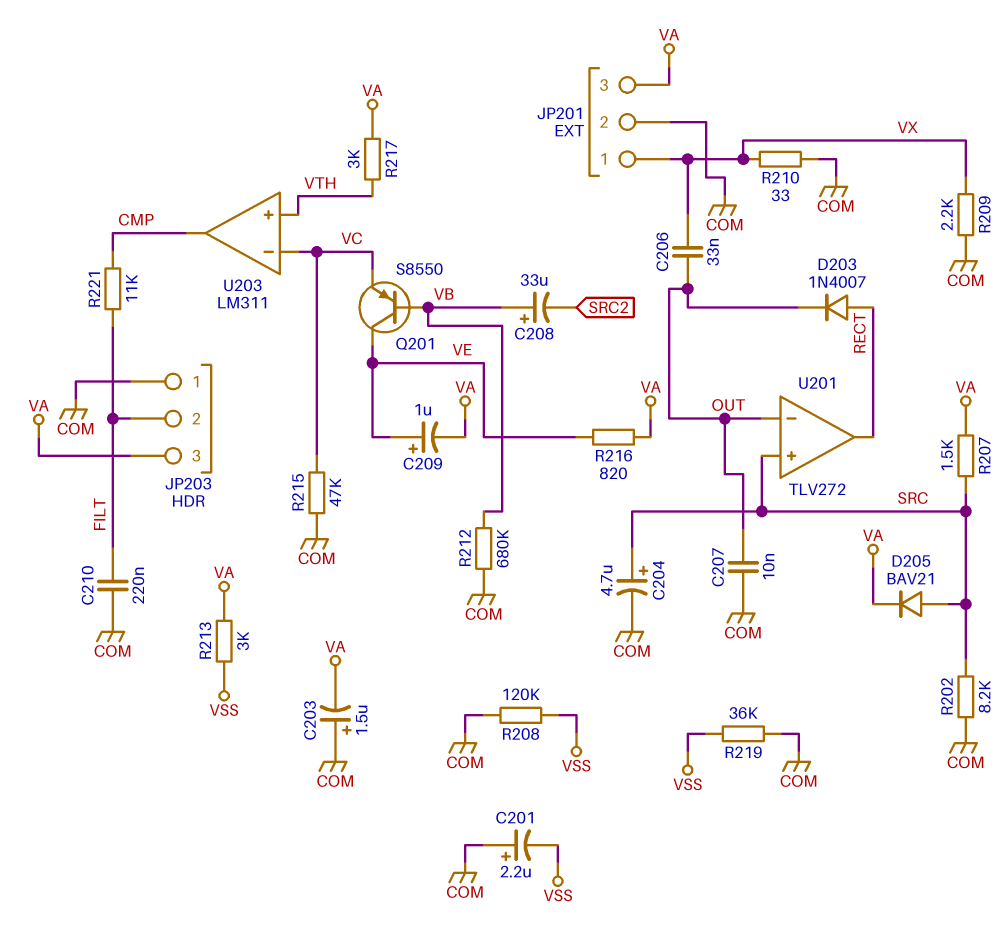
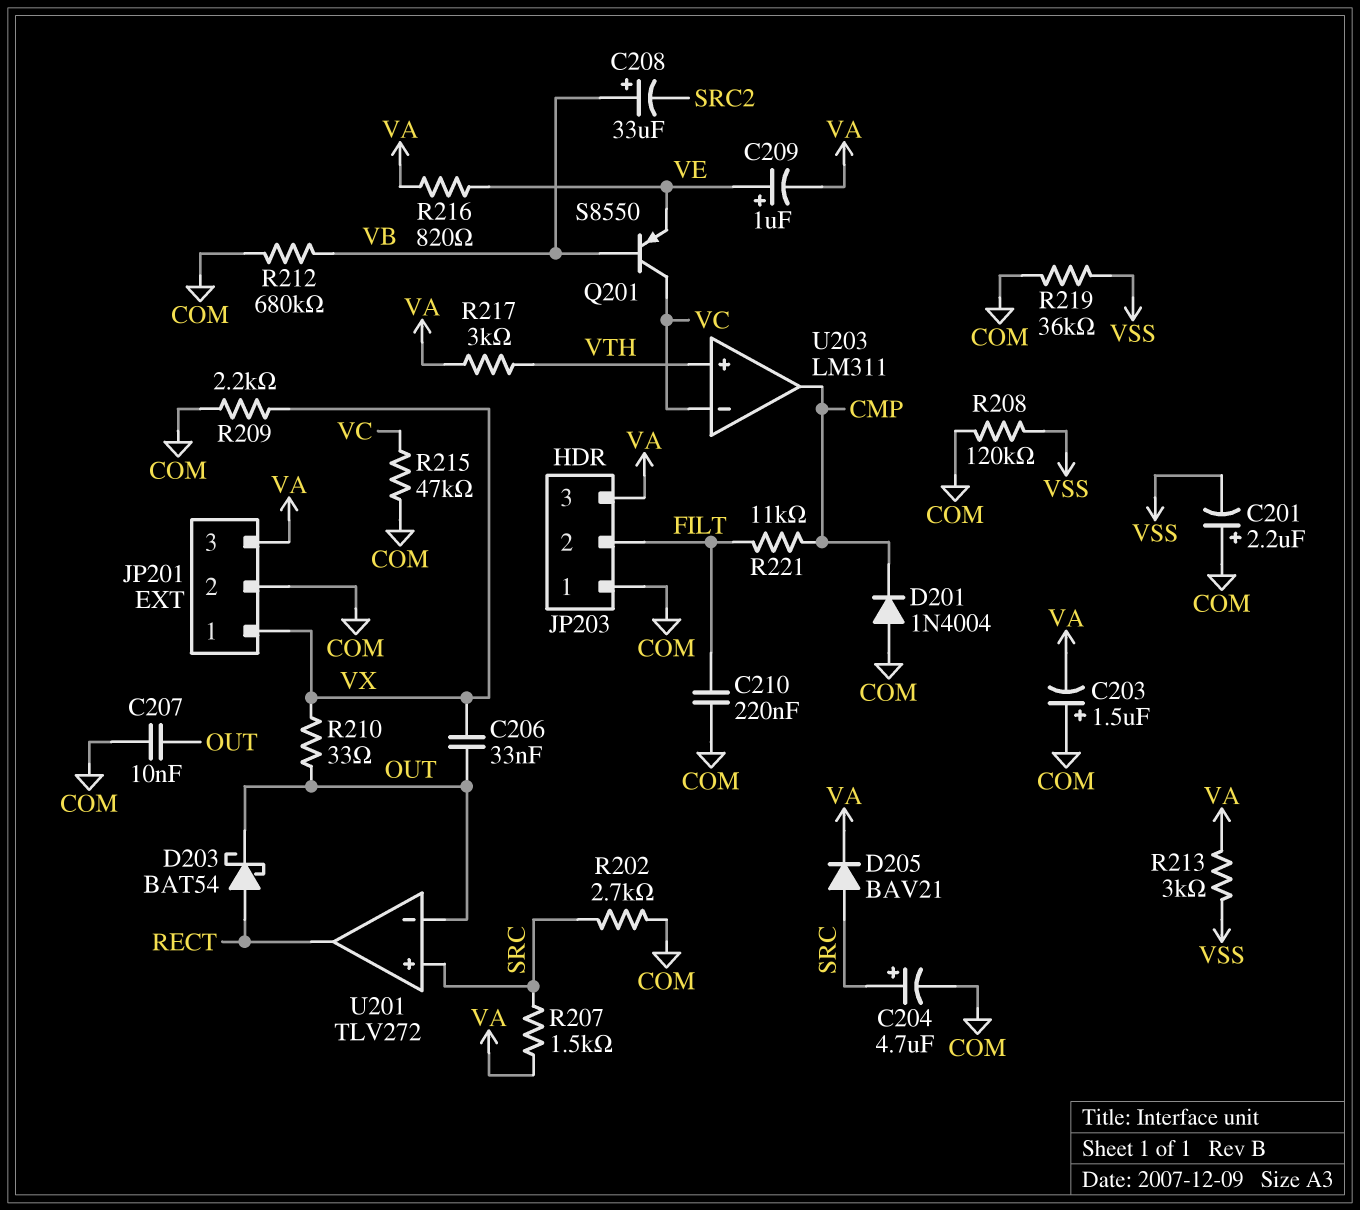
D201: none -> diode 1N4004 (A COM, K CMP)
D203: diode 1N4007 (A RECT, K OUT) -> schottky BAT54 (A RECT, K OUT)
Q201: PNP S8550 (B VB, C VE, E VC) -> PNP S8550 (B VB, C VC, E VE)
R202: 8.2k (COM, SRC) -> 2.7k (COM, SRC)
R210: 33 (COM, VX) -> 33 (OUT, VX)

